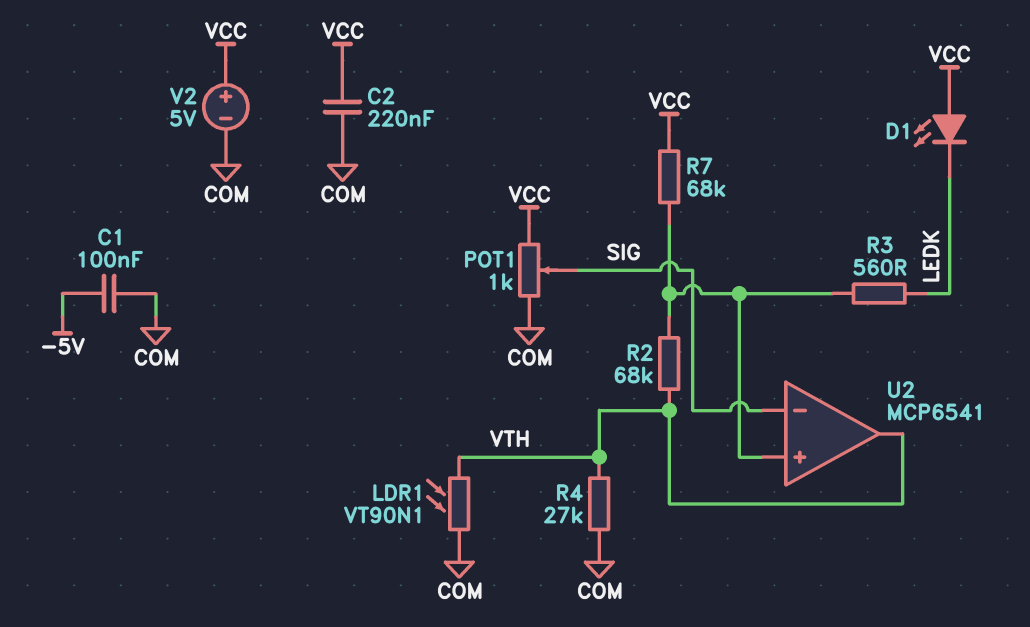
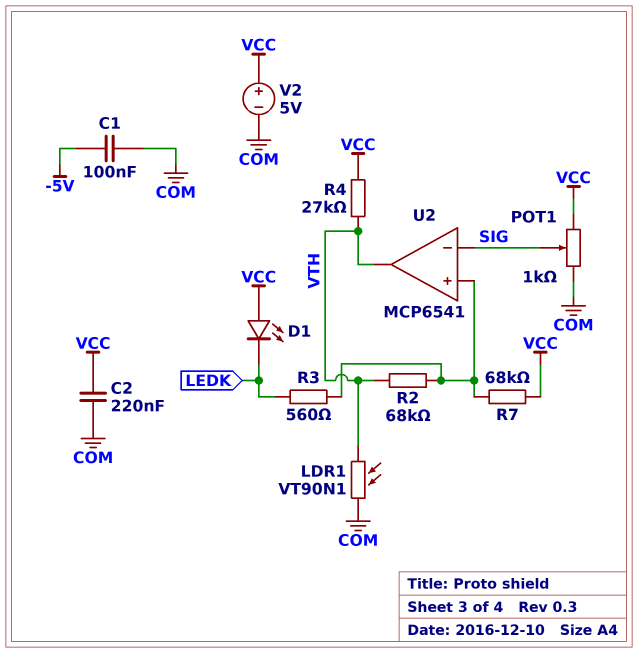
R4: 27k (COM, VTH) -> 27k (VCC, VTH)

